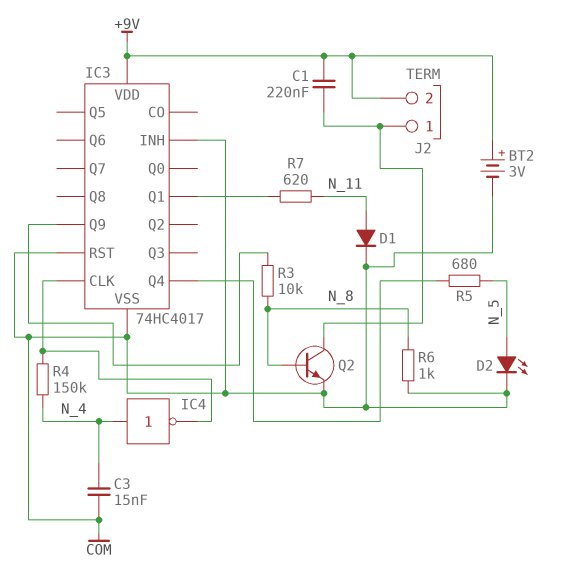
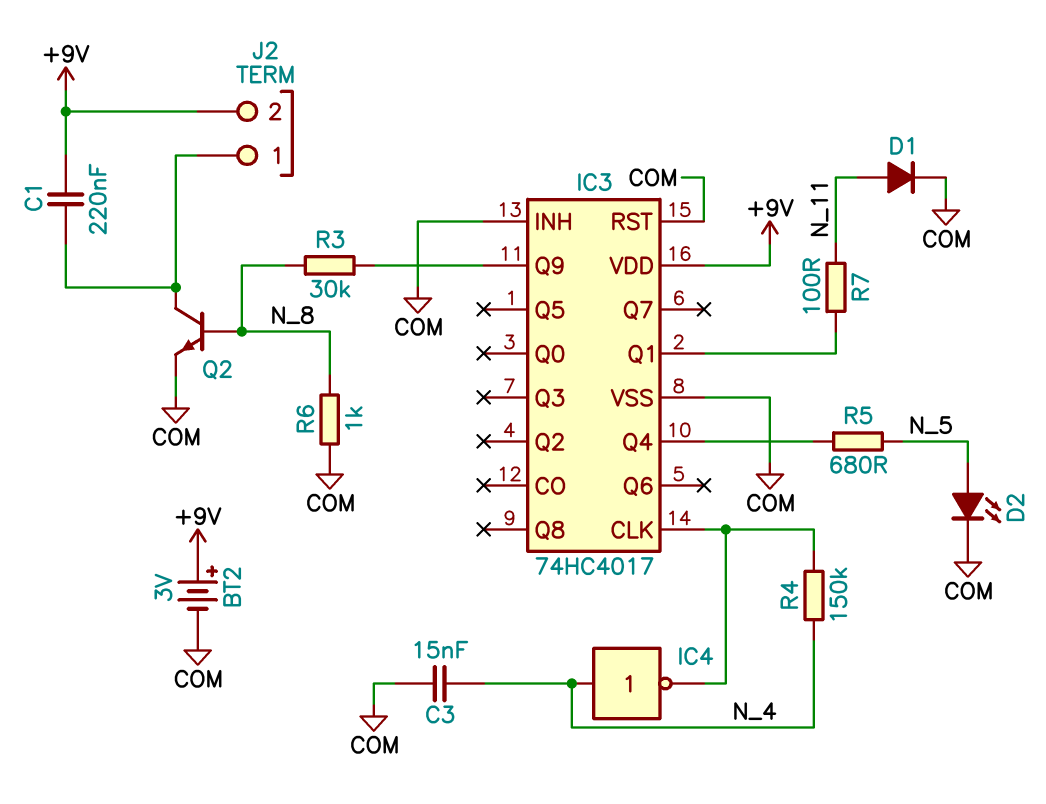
R3: 10k (IC3/Q9, N_8) -> 30k (IC3/Q9, N_8)
R7: 620 (IC3/Q1, N_11) -> 100 (IC3/Q1, N_11)

